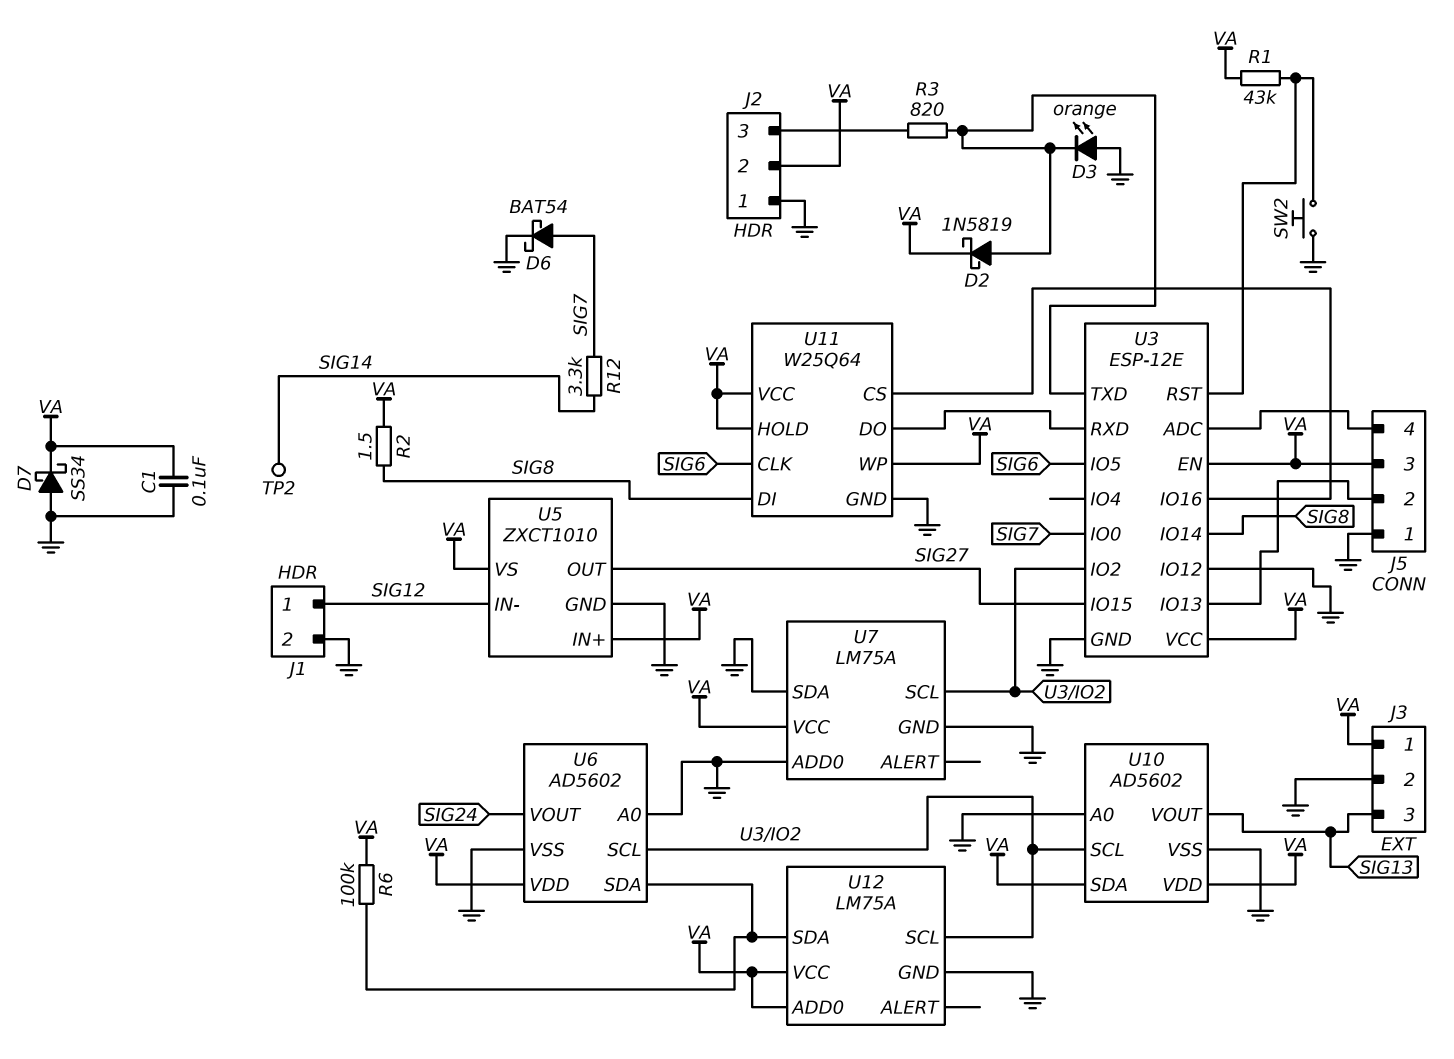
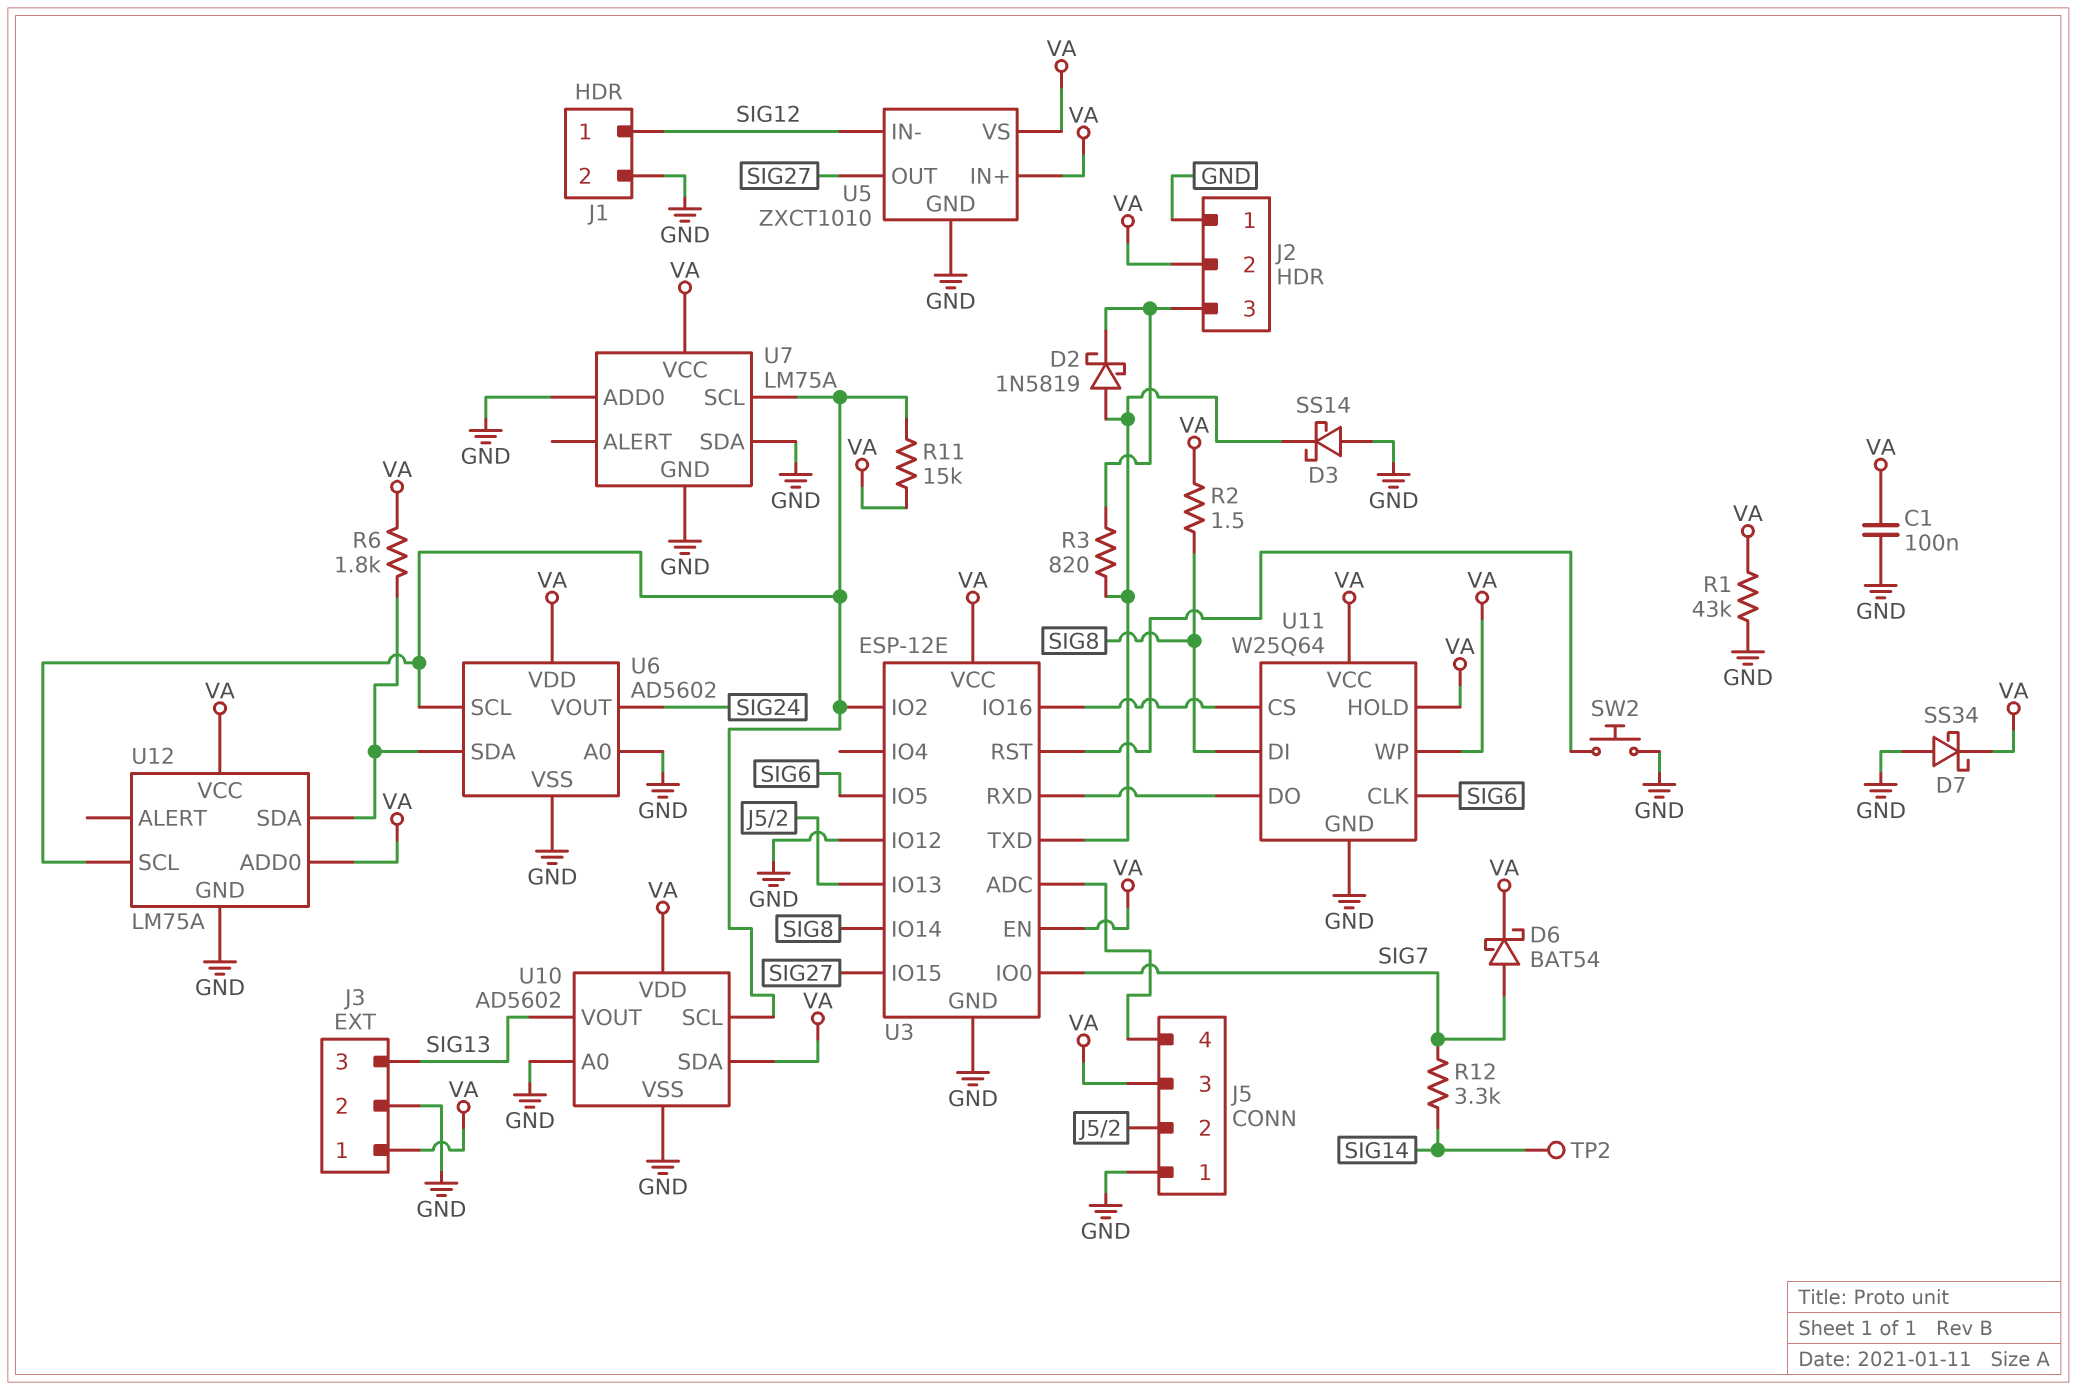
D2: schottky 1N5819 (A U3/TXD, K VA) -> schottky 1N5819 (A U3/TXD, K J2/3)
D3: LED orange (A GND, K U3/TXD) -> schottky SS14 (A GND, K U3/TXD)
D6: schottky BAT54 (A SIG7, K GND) -> schottky BAT54 (A SIG7, K VA)
R1: 43k (U3/RST, VA) -> 43k (GND, VA)
R6: 100k (U6/SDA, VA) -> 1.8k (U6/SDA, VA)
R11: none -> 15k (U3/IO2, VA)

